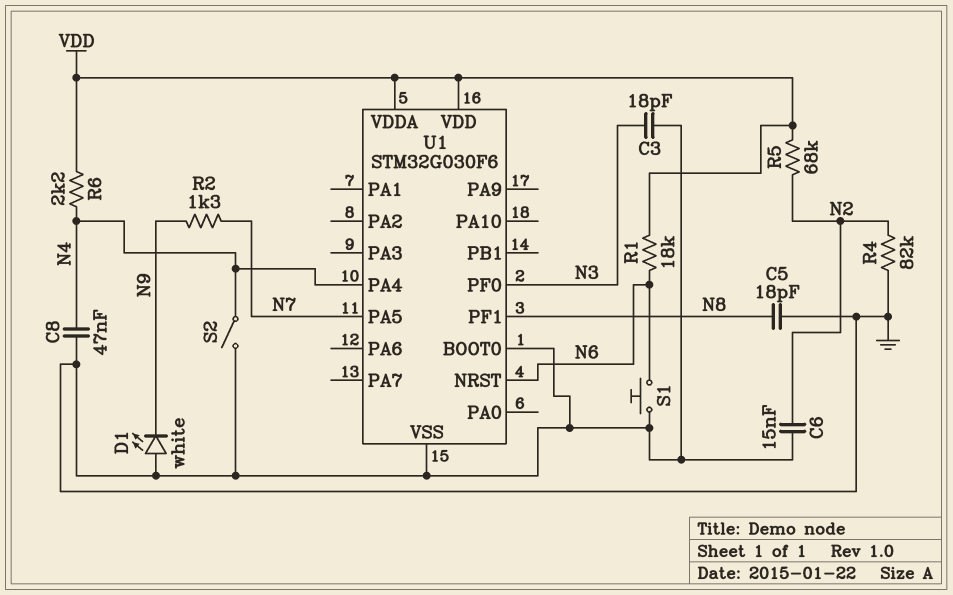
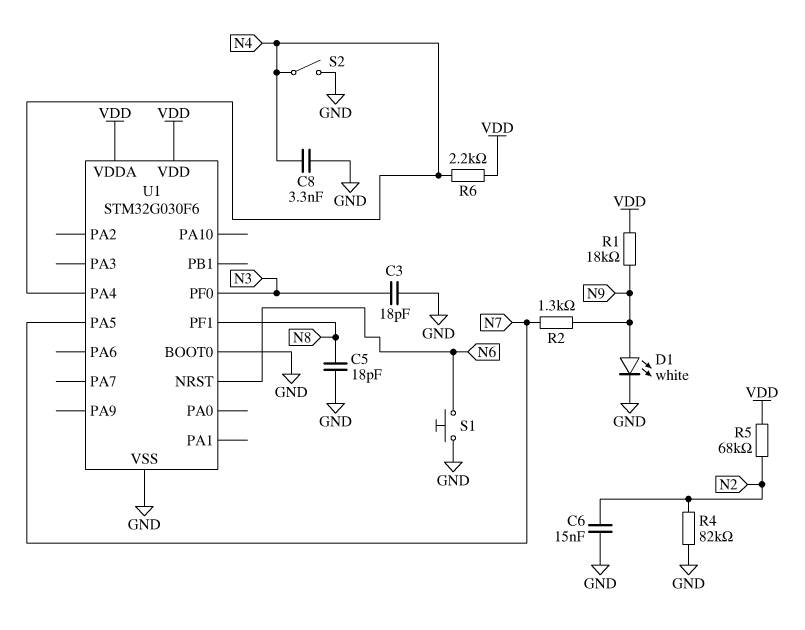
C8: 47nF (GND, N4) -> 3.3nF (GND, N4)
D1: LED white (A GND, K N9) -> LED white (A N9, K GND)
R1: 18k (N6, VDD) -> 18k (N9, VDD)

